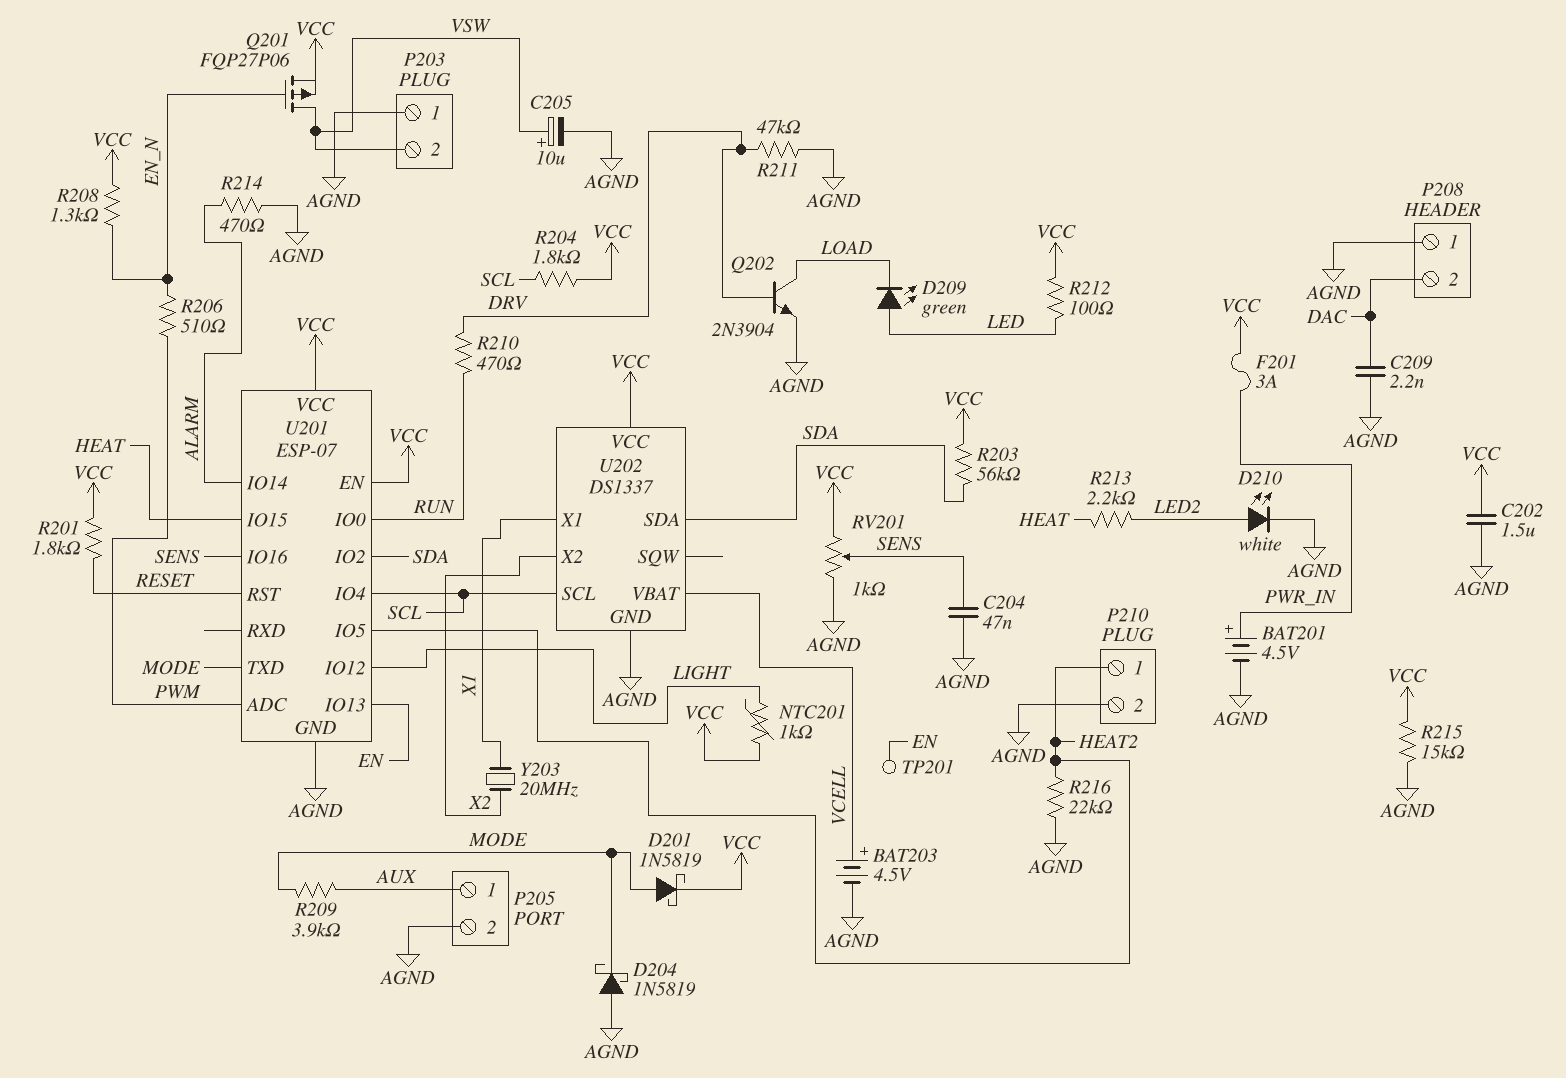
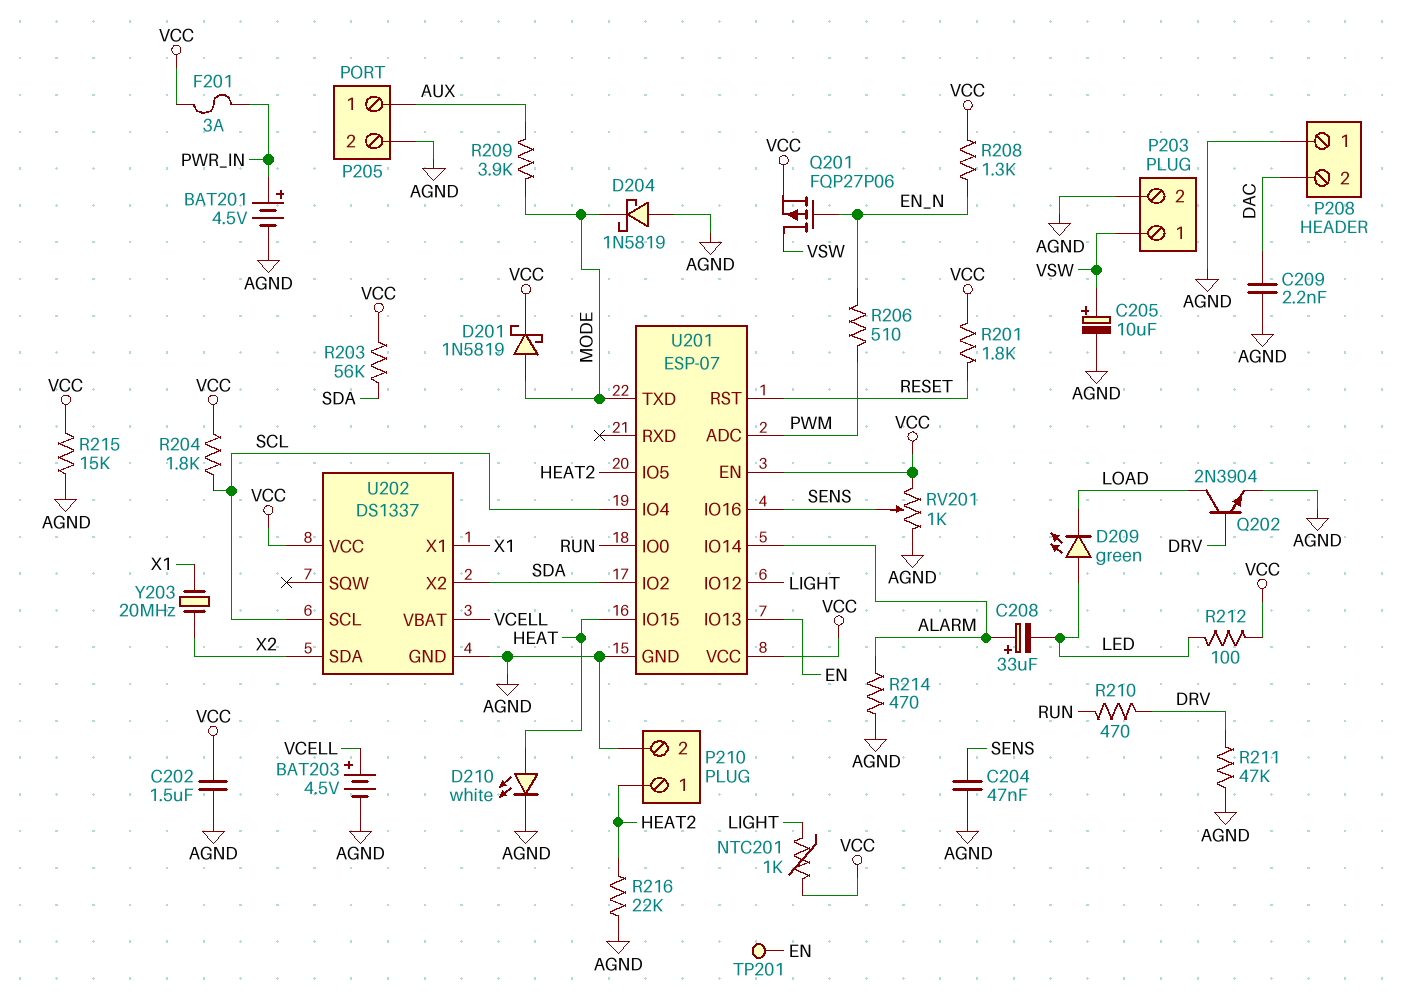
C208: none -> 33uF (plus ALARM, minus LED)
D210: LED white (A LED2, K AGND) -> LED white (A HEAT, K AGND)
P203 pin 1: AGND -> VSW
P203 pin 2: VSW -> AGND
R213: 2.2k (HEAT, LED2) -> none
U202 pin SDA: SDA -> X2
U202 pin X2: X2 -> SDA

